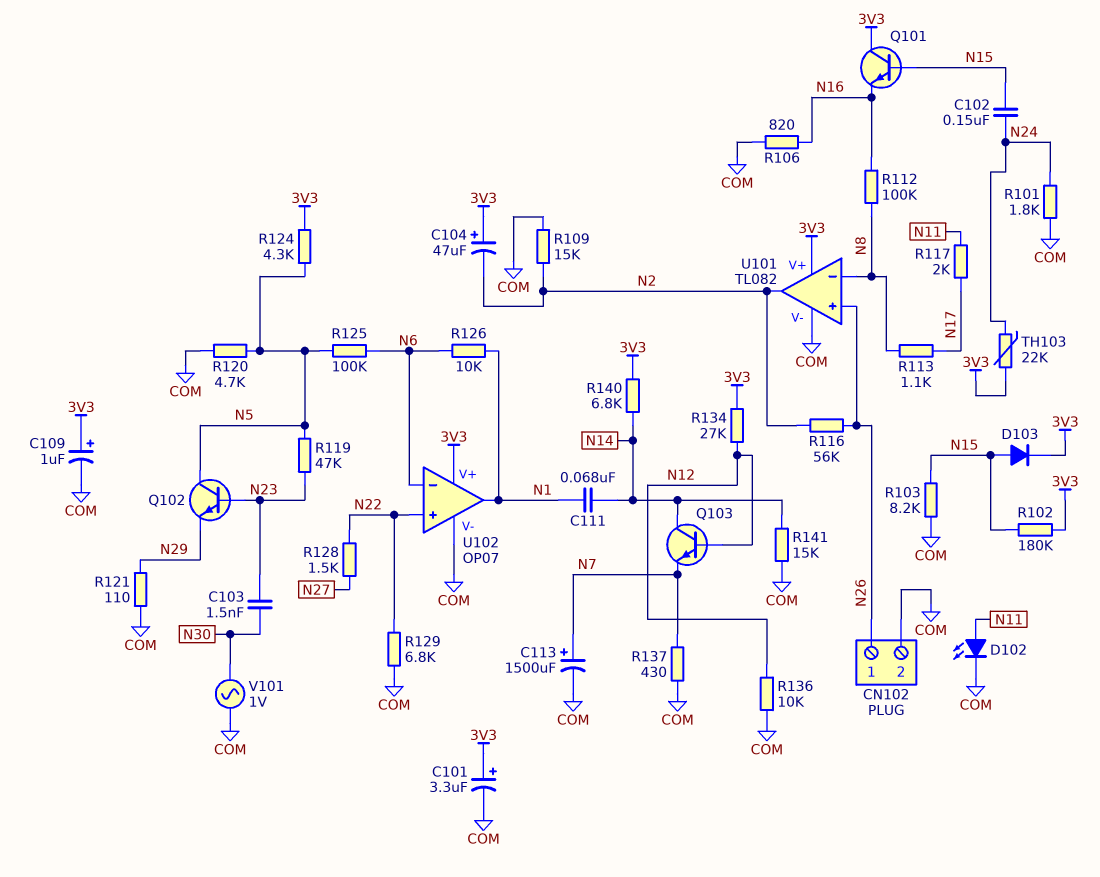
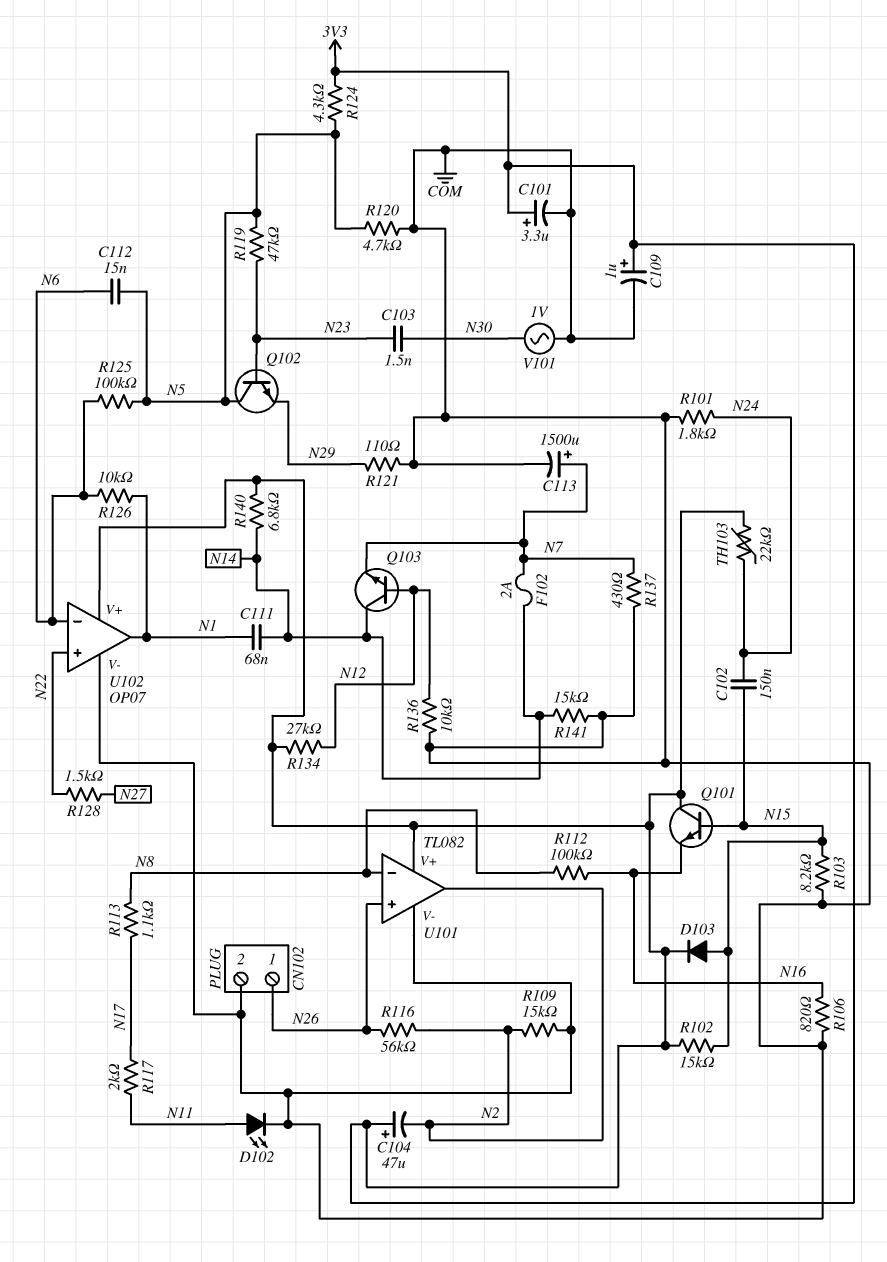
C112: none -> 15nF (N5, N6)
F102: none -> 2A (N7, N14)
R102: 180k (3V3, N15) -> 15k (3V3, N15)
R129: 6.8k (COM, N22) -> none

